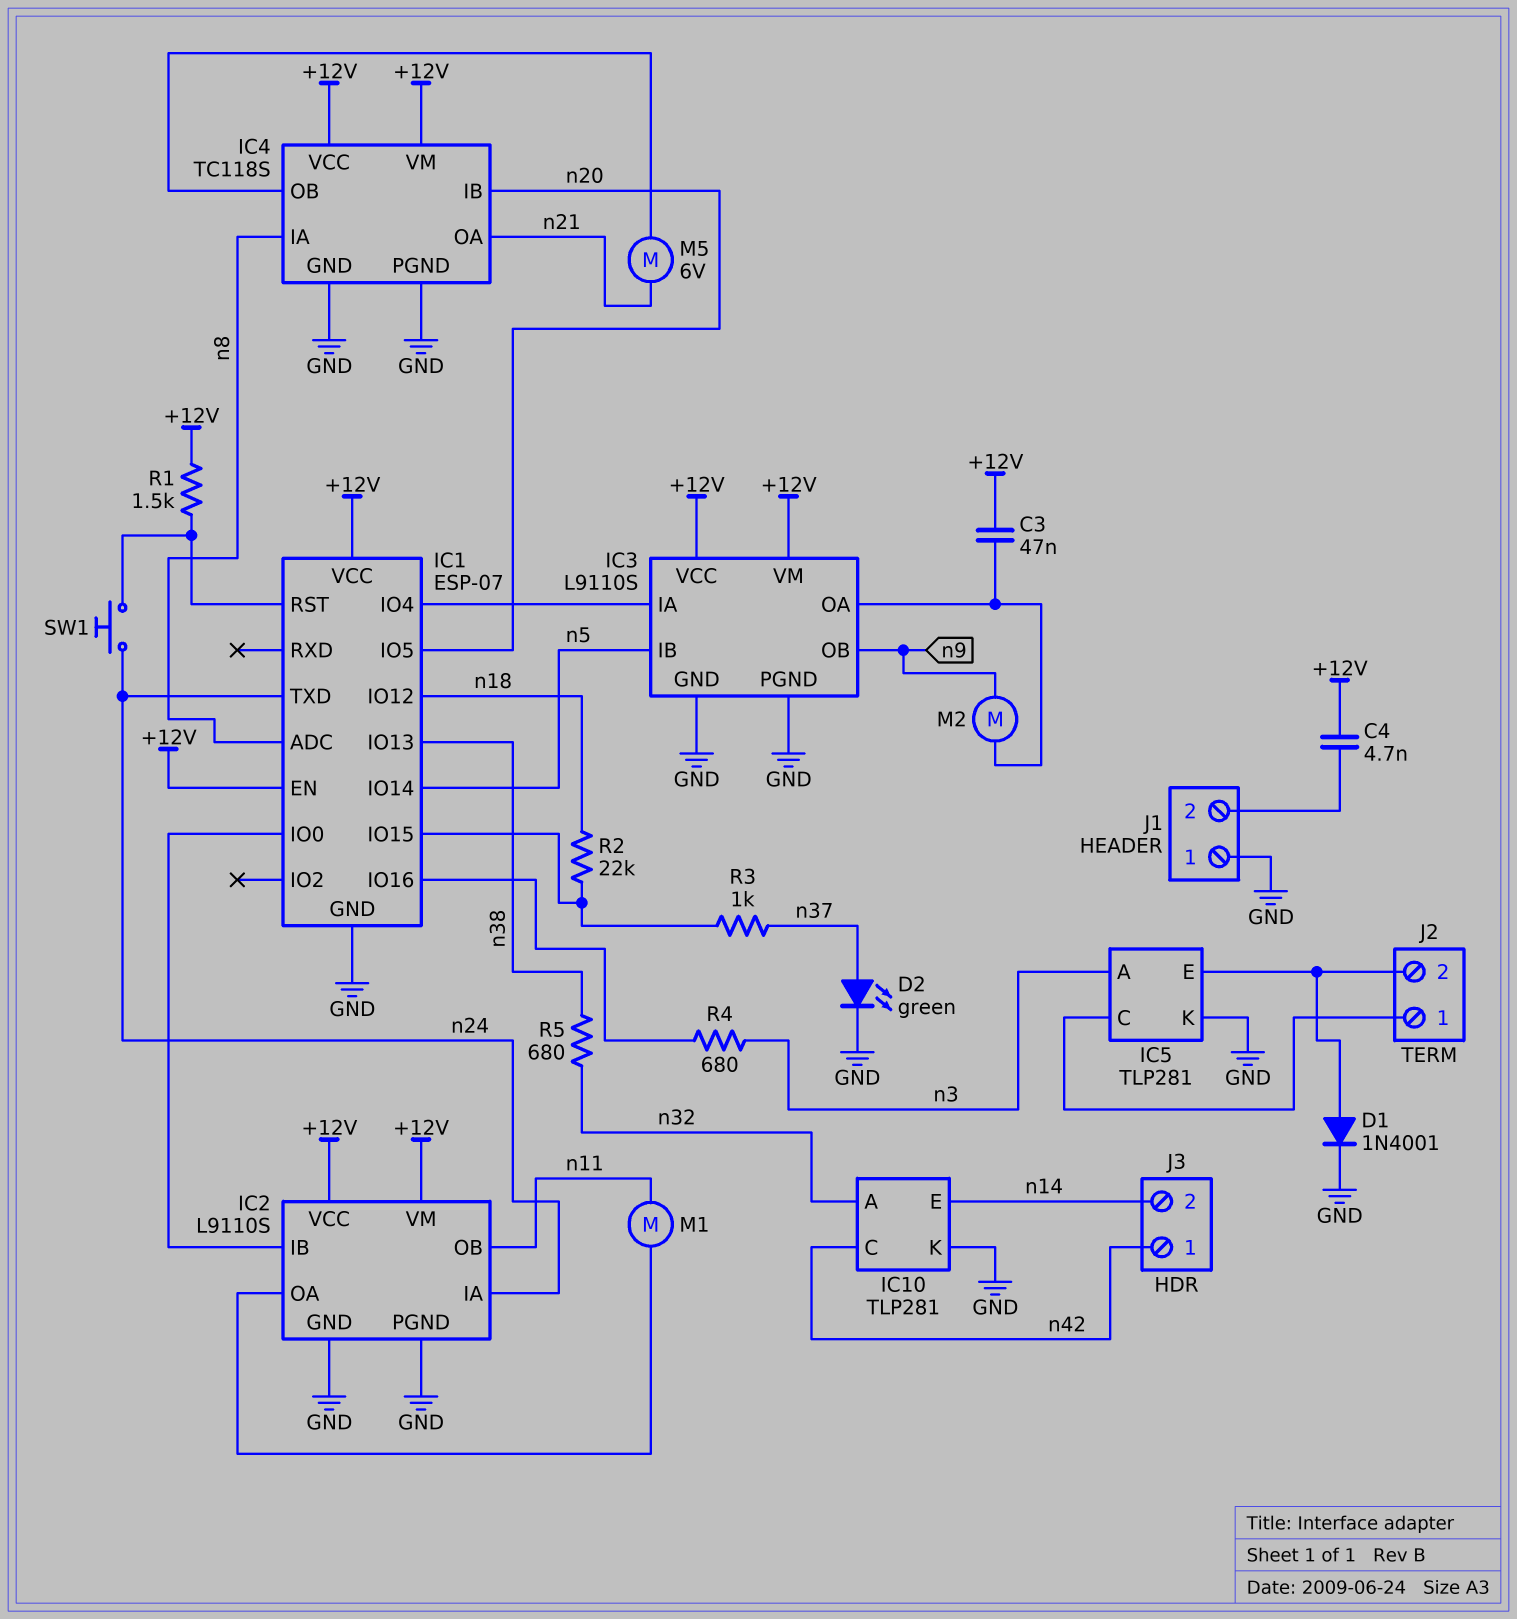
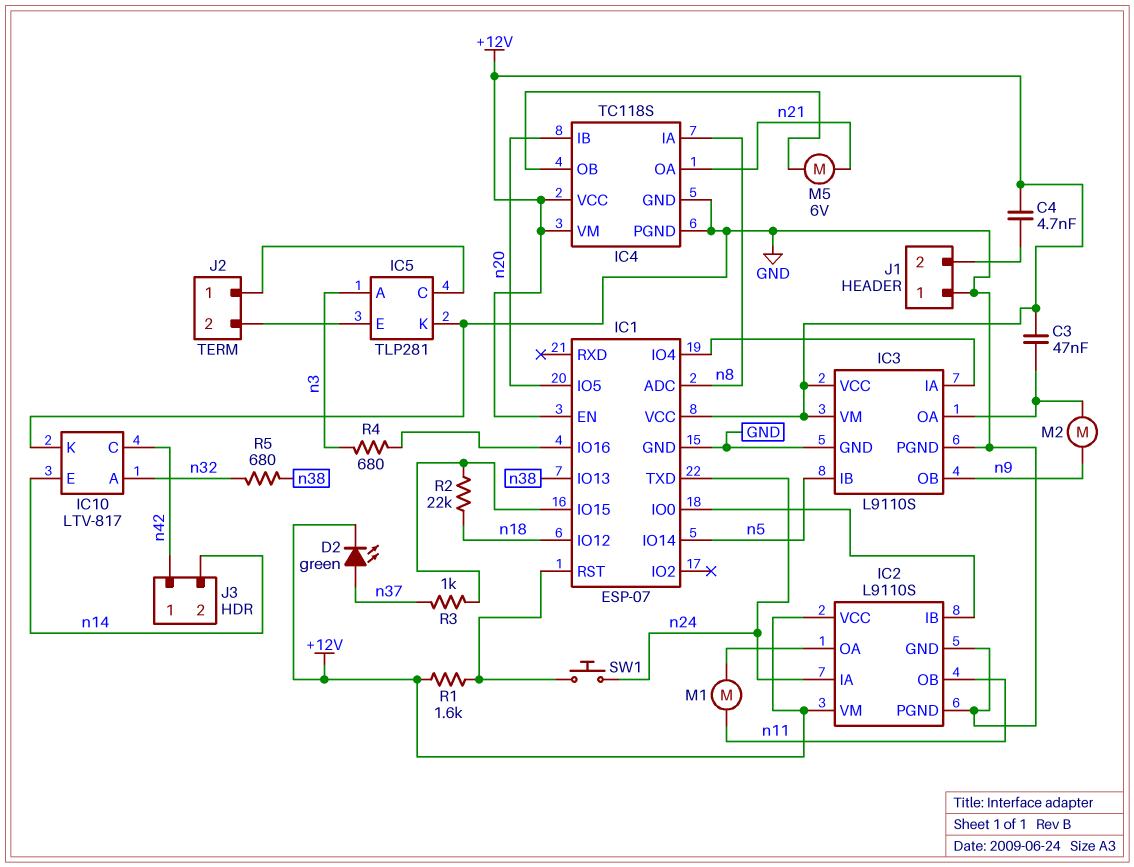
D1: diode 1N4001 (A IC5/E, K GND) -> none
D2: LED green (A n37, K GND) -> LED green (A n37, K +12V)
IC10: TLP281 -> LTV-817
R1: 1.5k (+12V, IC1/RST) -> 1.6k (+12V, IC1/RST)

